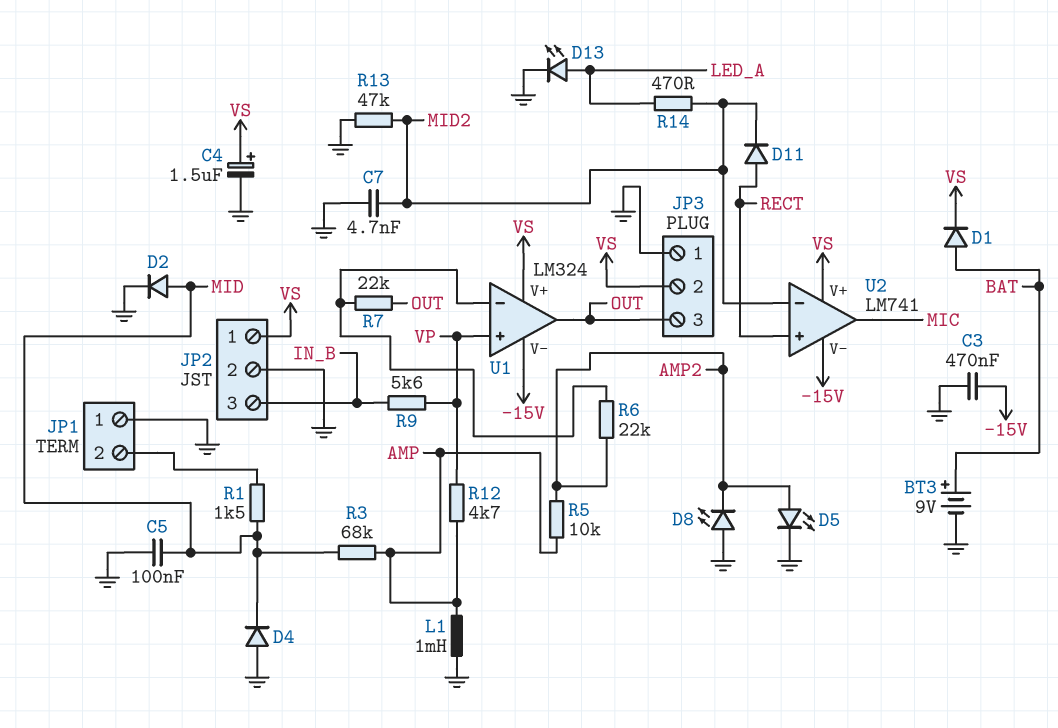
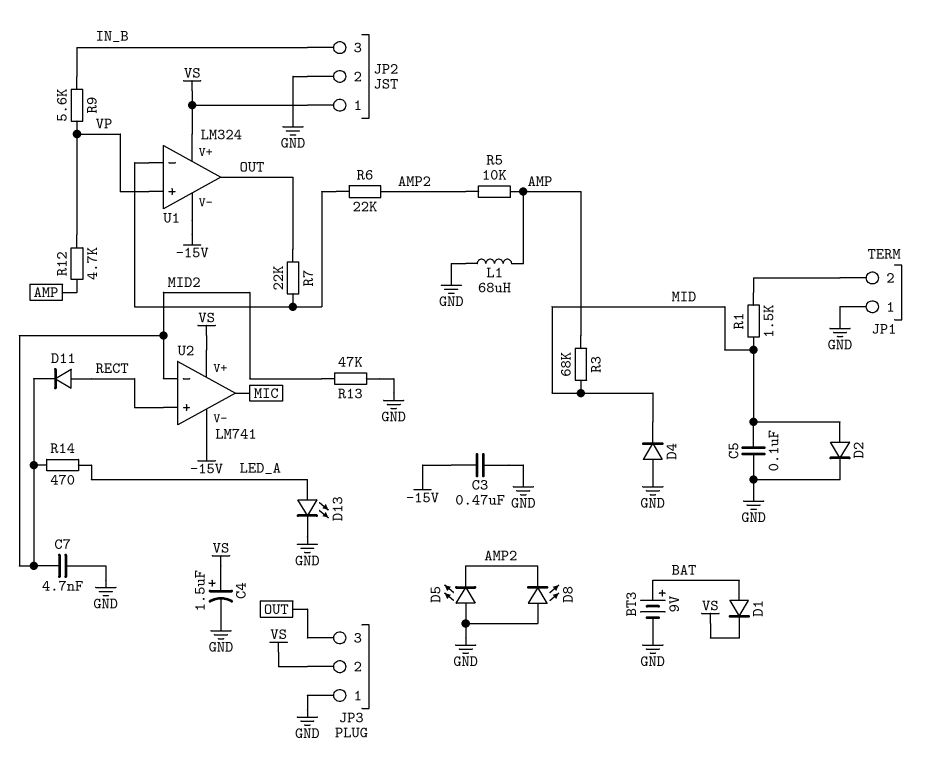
D5: LED (A AMP2, K GND) -> LED (A GND, K AMP2)
L1: 1mH (AMP, GND) -> 68uH (AMP, GND)

